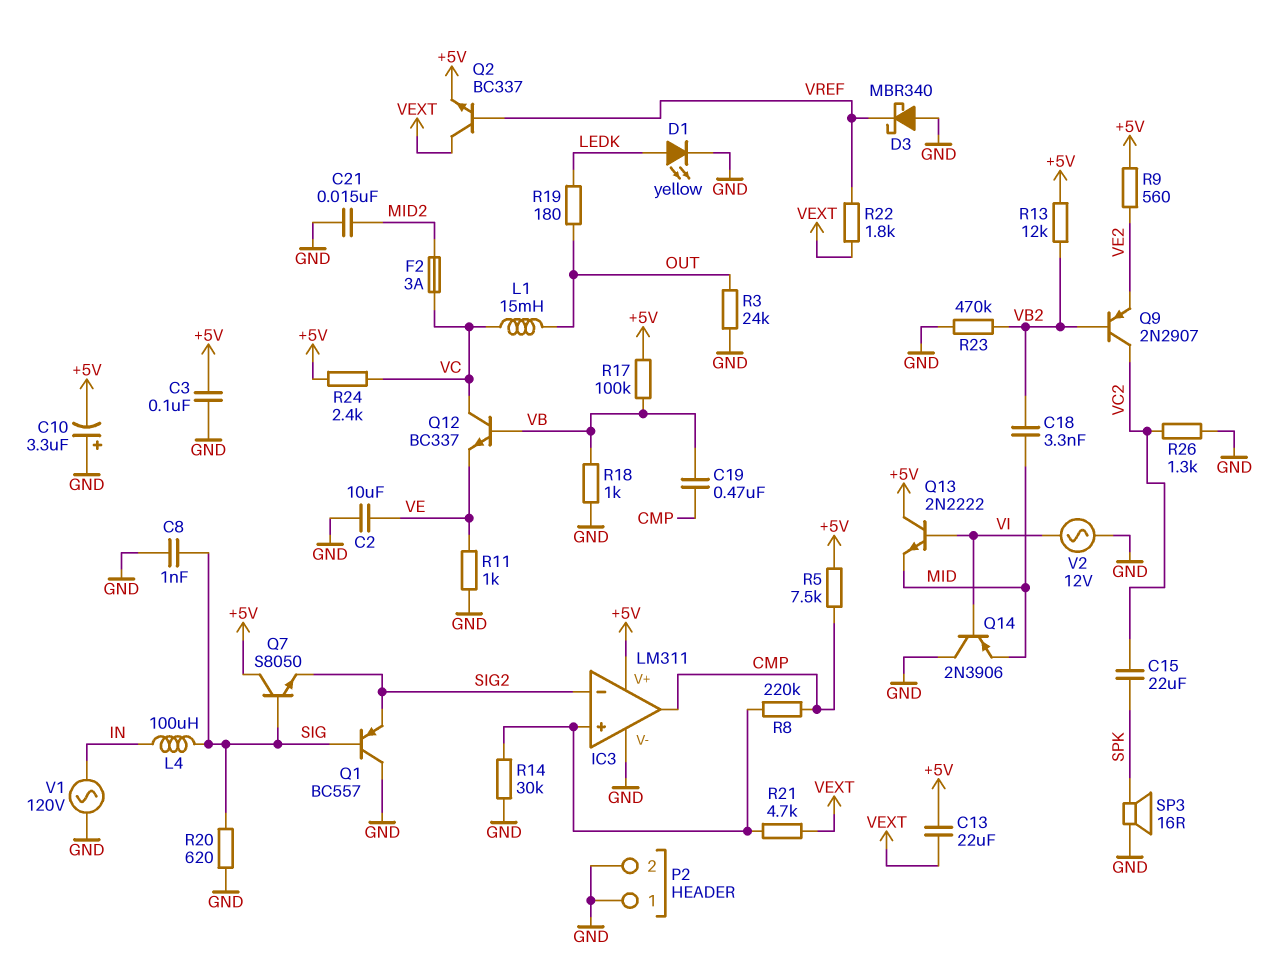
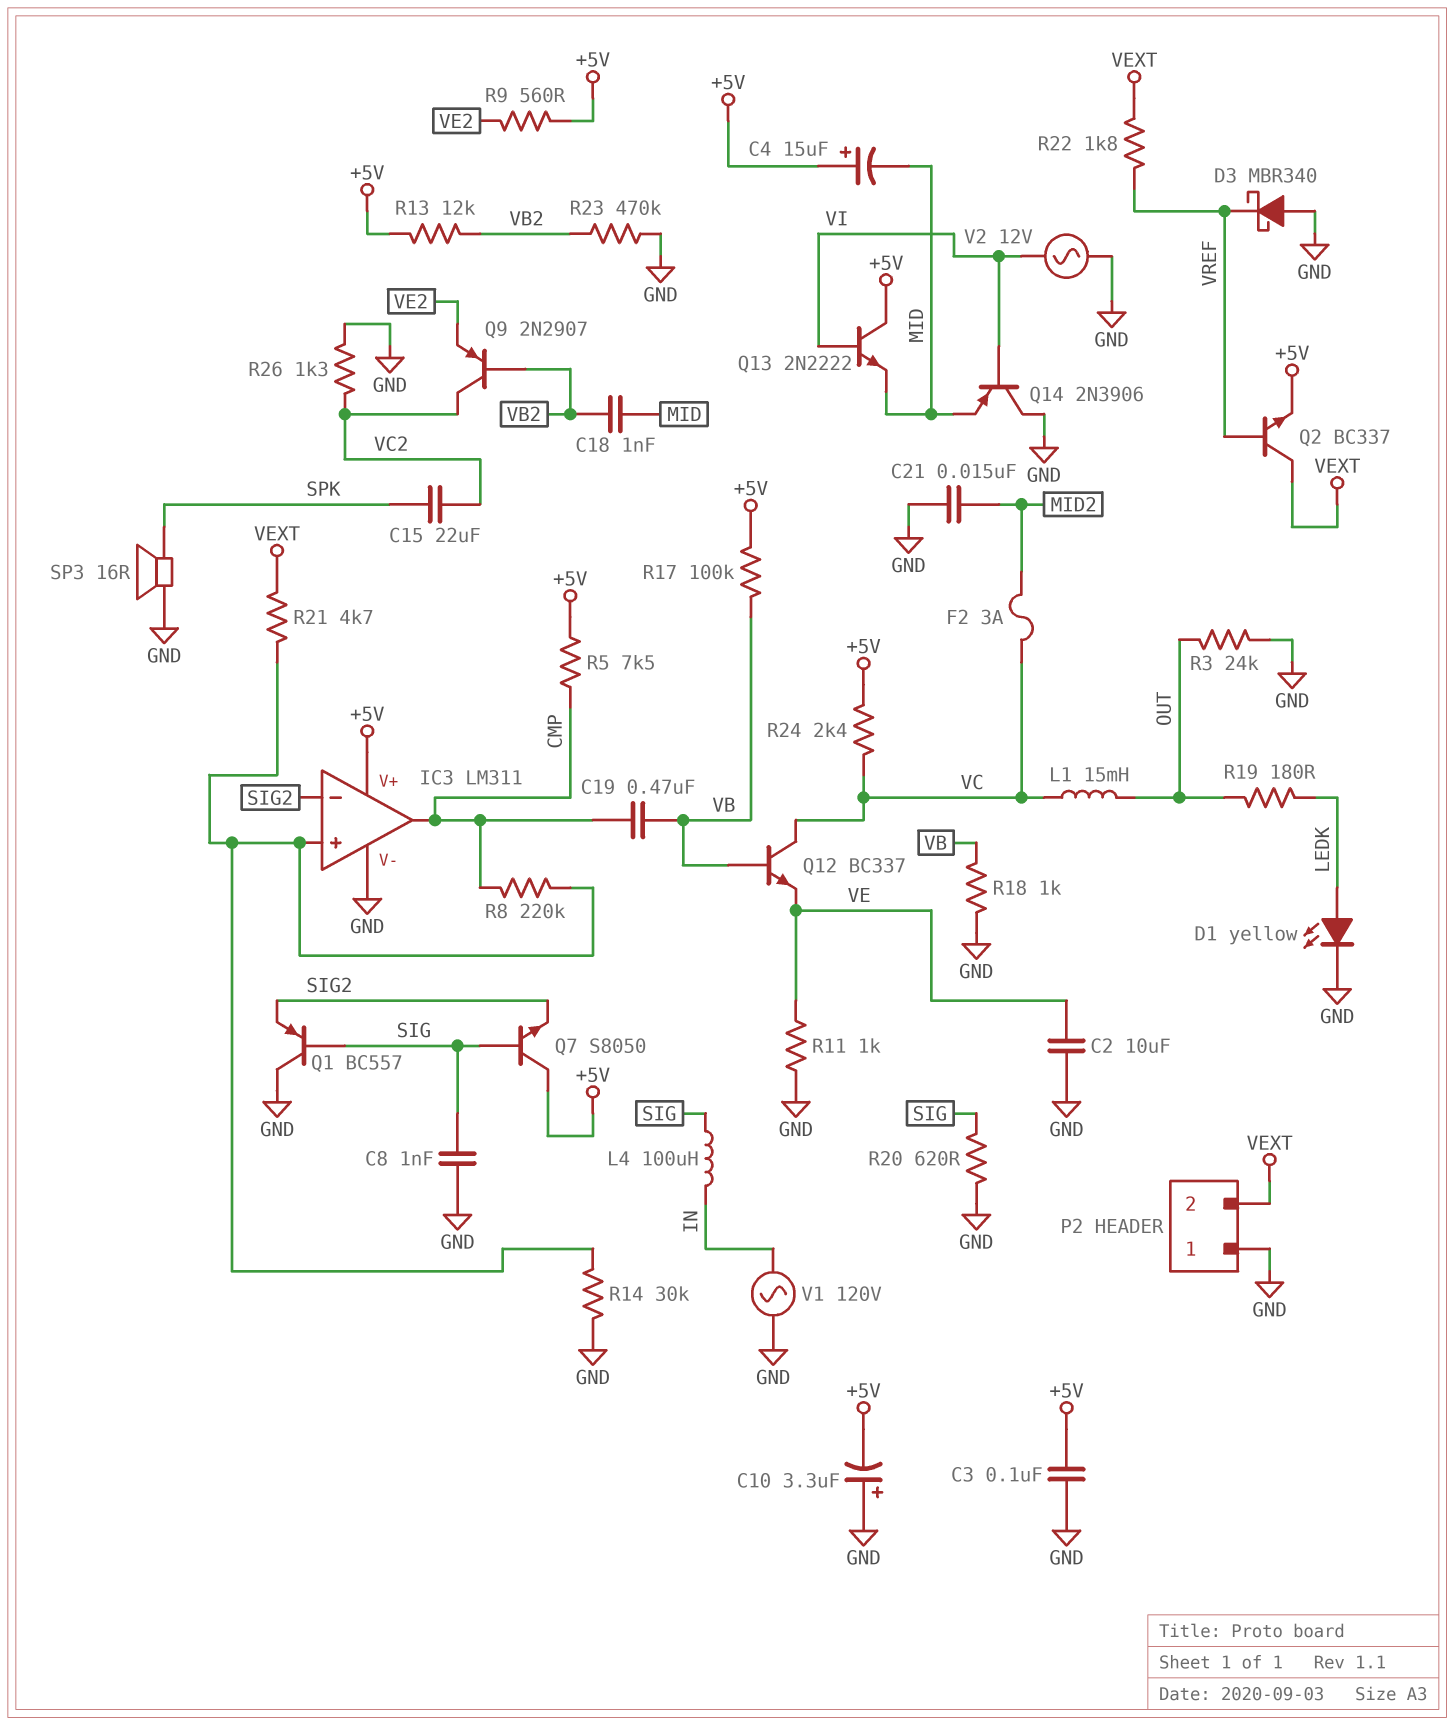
C4: none -> 15uF (plus +5V, minus MID)
C13: 22uF (+5V, VEXT) -> none
C18: 3.3nF (MID, VB2) -> 1nF (MID, VB2)
P2 pin 2: GND -> VEXT

